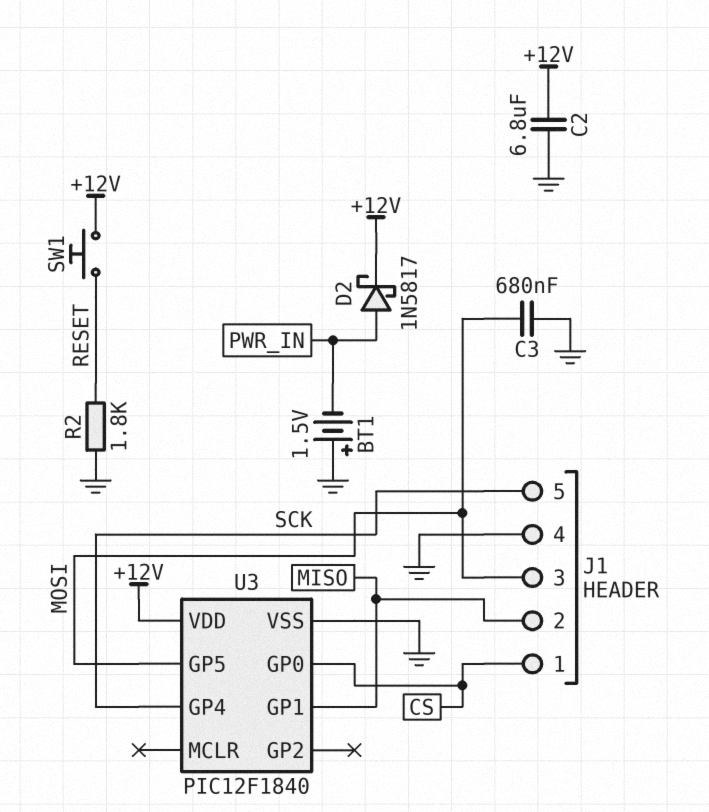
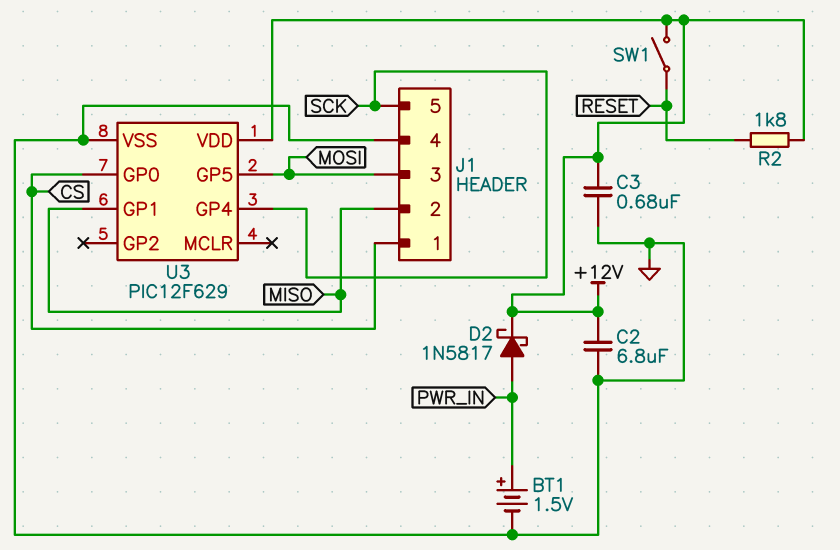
BT1: 1.5V (plus GND, minus PWR_IN) -> 1.5V (plus PWR_IN, minus GND)
C3: 680nF (GND, MOSI) -> 680nF (+12V, GND)
R2: 1.8k (GND, RESET) -> 1.8k (+12V, RESET)
SW1: button (+12V, RESET) -> switch (+12V, RESET)
U3: PIC12F1840 -> PIC12F629

